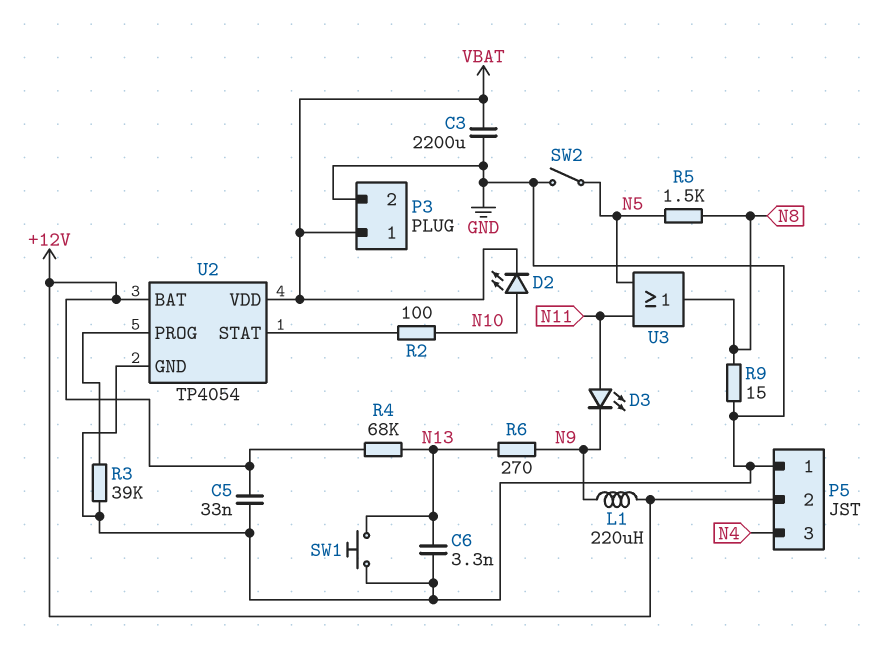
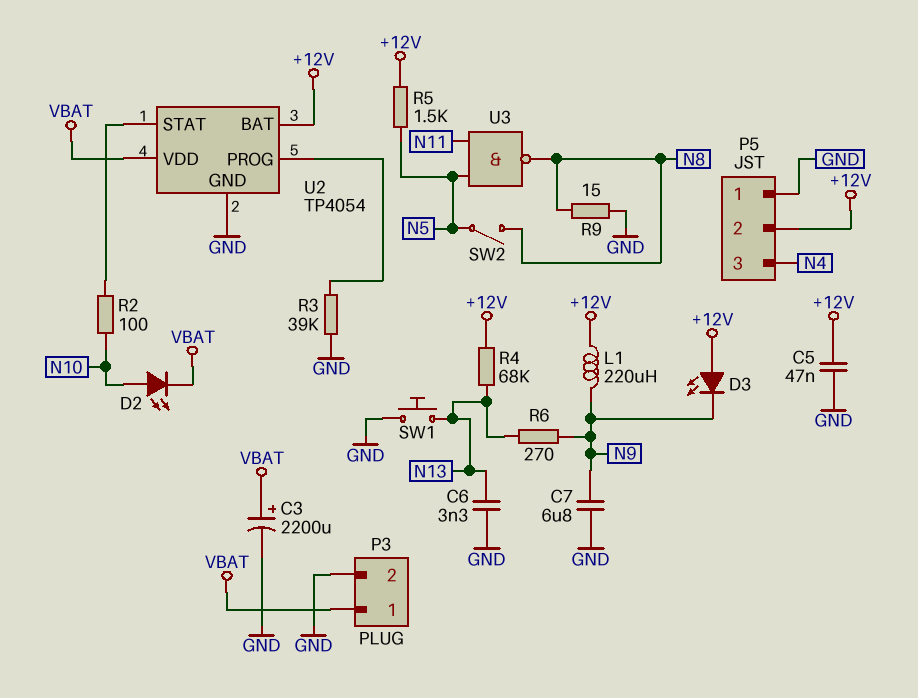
C3: 2200uF (GND, VBAT) -> 2200uF (plus VBAT, minus GND)
C5: 33nF (+12V, GND) -> 47nF (+12V, GND)
C7: none -> 6.8uF (GND, N9)
D3: LED (A N11, K N9) -> LED (A +12V, K N9)
R5: 1.5k (N5, N8) -> 1.5k (+12V, N5)
SW2: switch (GND, N5) -> switch (N5, N8)
U3: OR (in N5, in N11, out N8) -> NAND (in N5, in N11, out N8)

